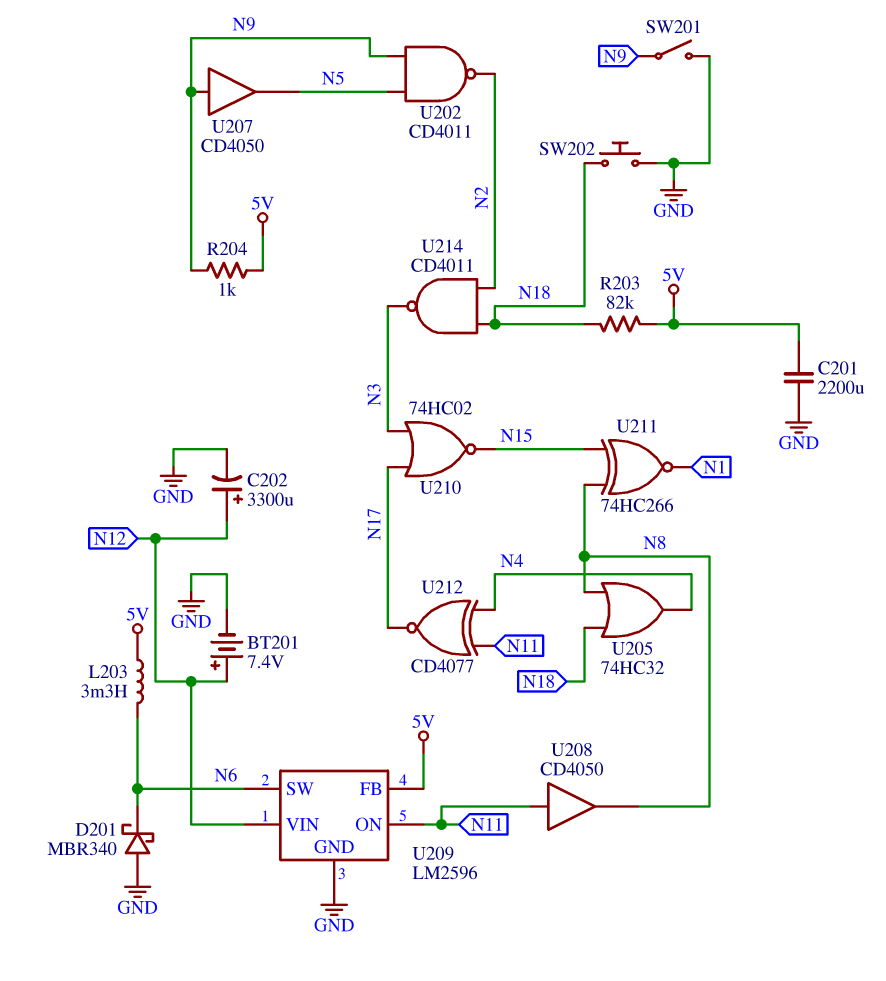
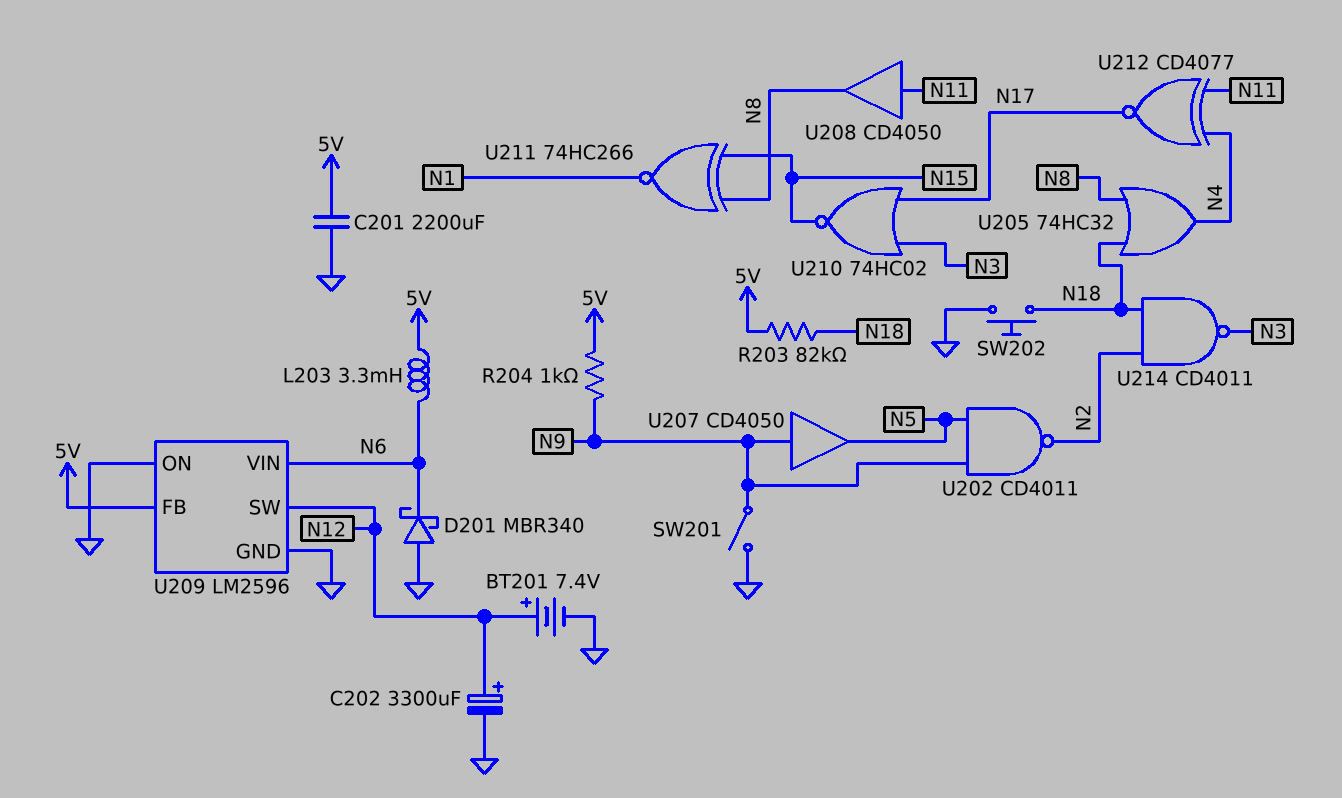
U209 pin ON: N11 -> GND
U209 pin SW: N6 -> N12
U209 pin VIN: N12 -> N6

